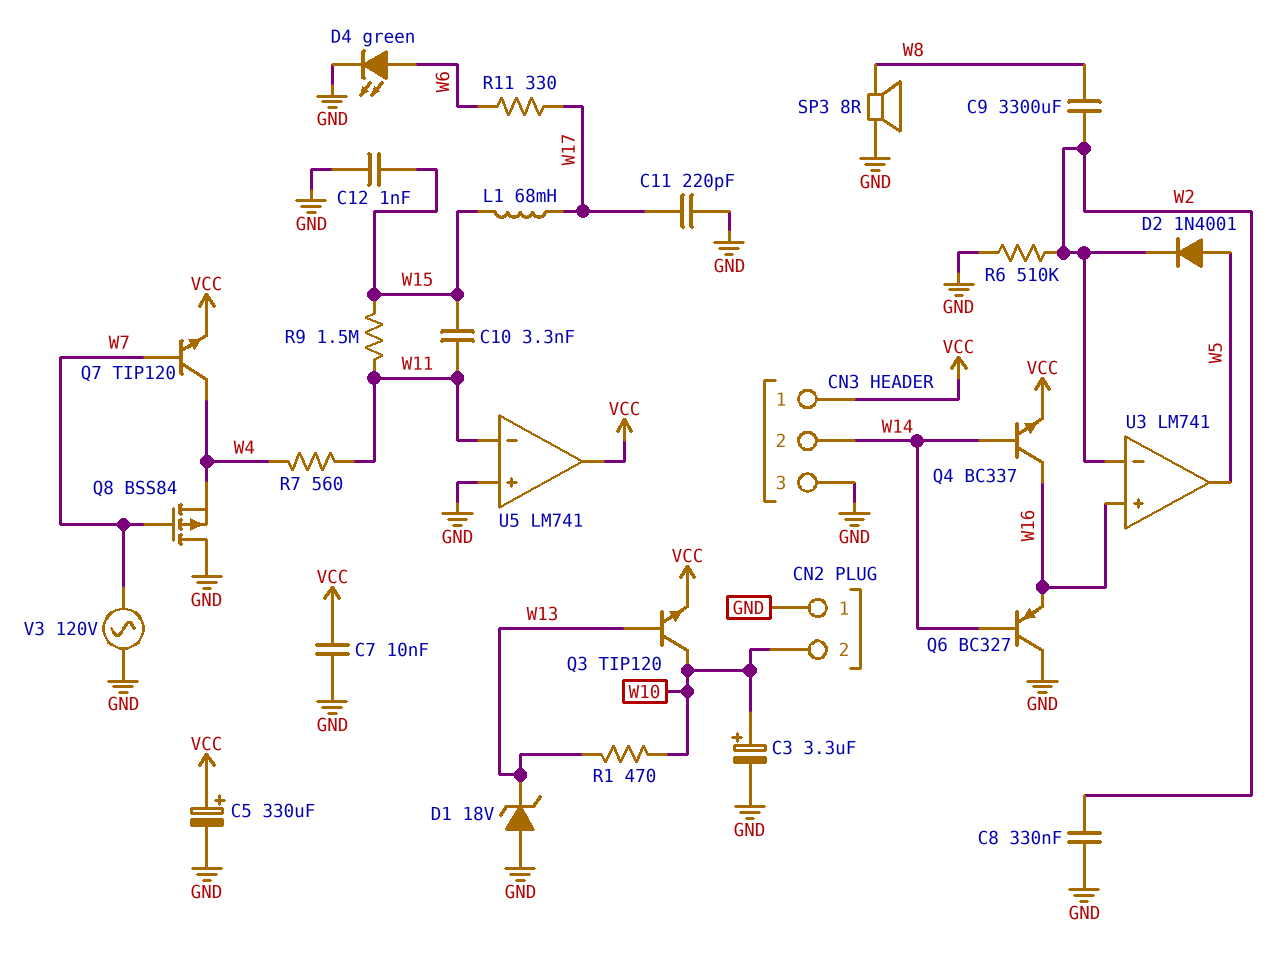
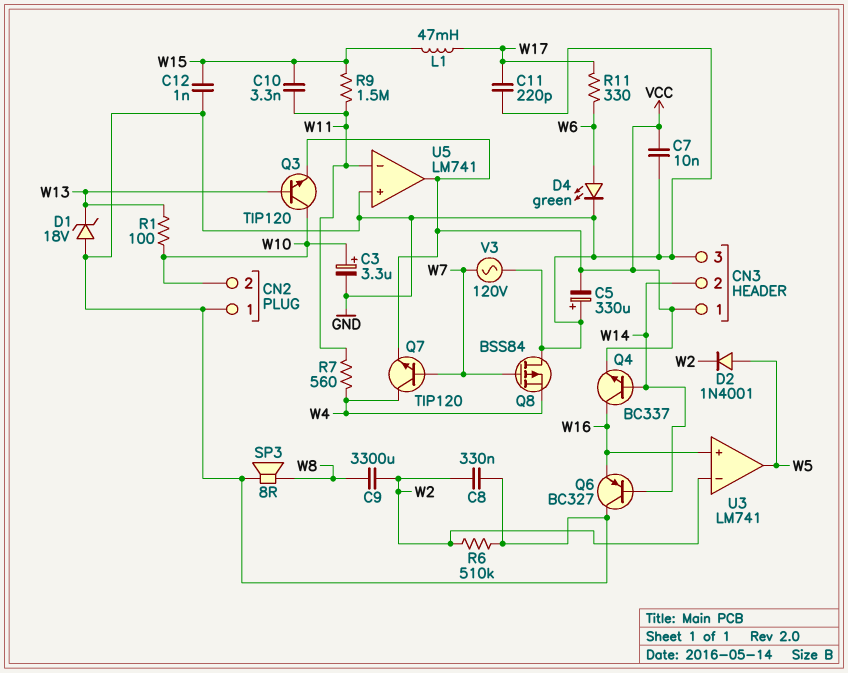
C5: 330uF (plus VCC, minus GND) -> 330uF (plus GND, minus VCC)
L1: 68mH (W15, W17) -> 47mH (W15, W17)
R1: 470 (W10, W13) -> 100 (W10, W13)

